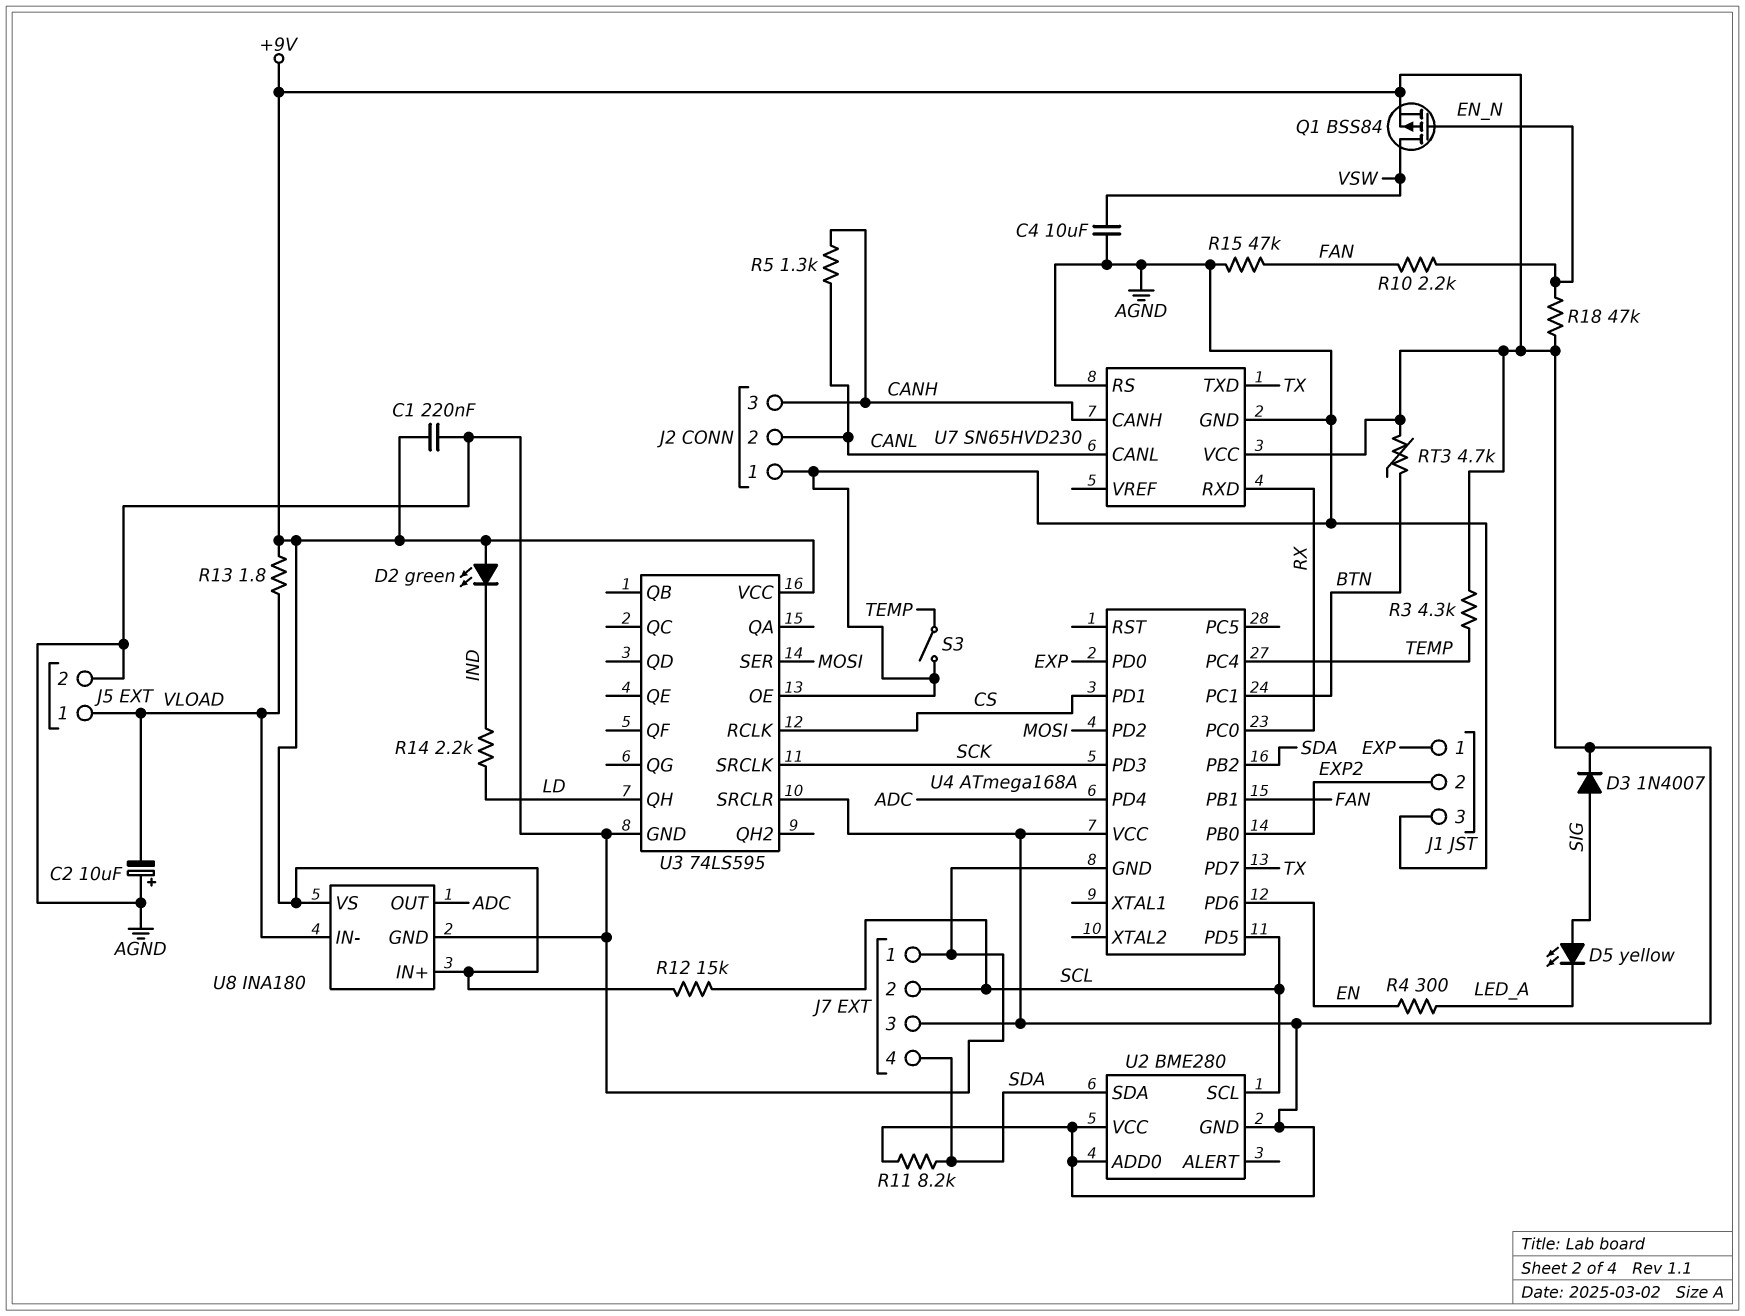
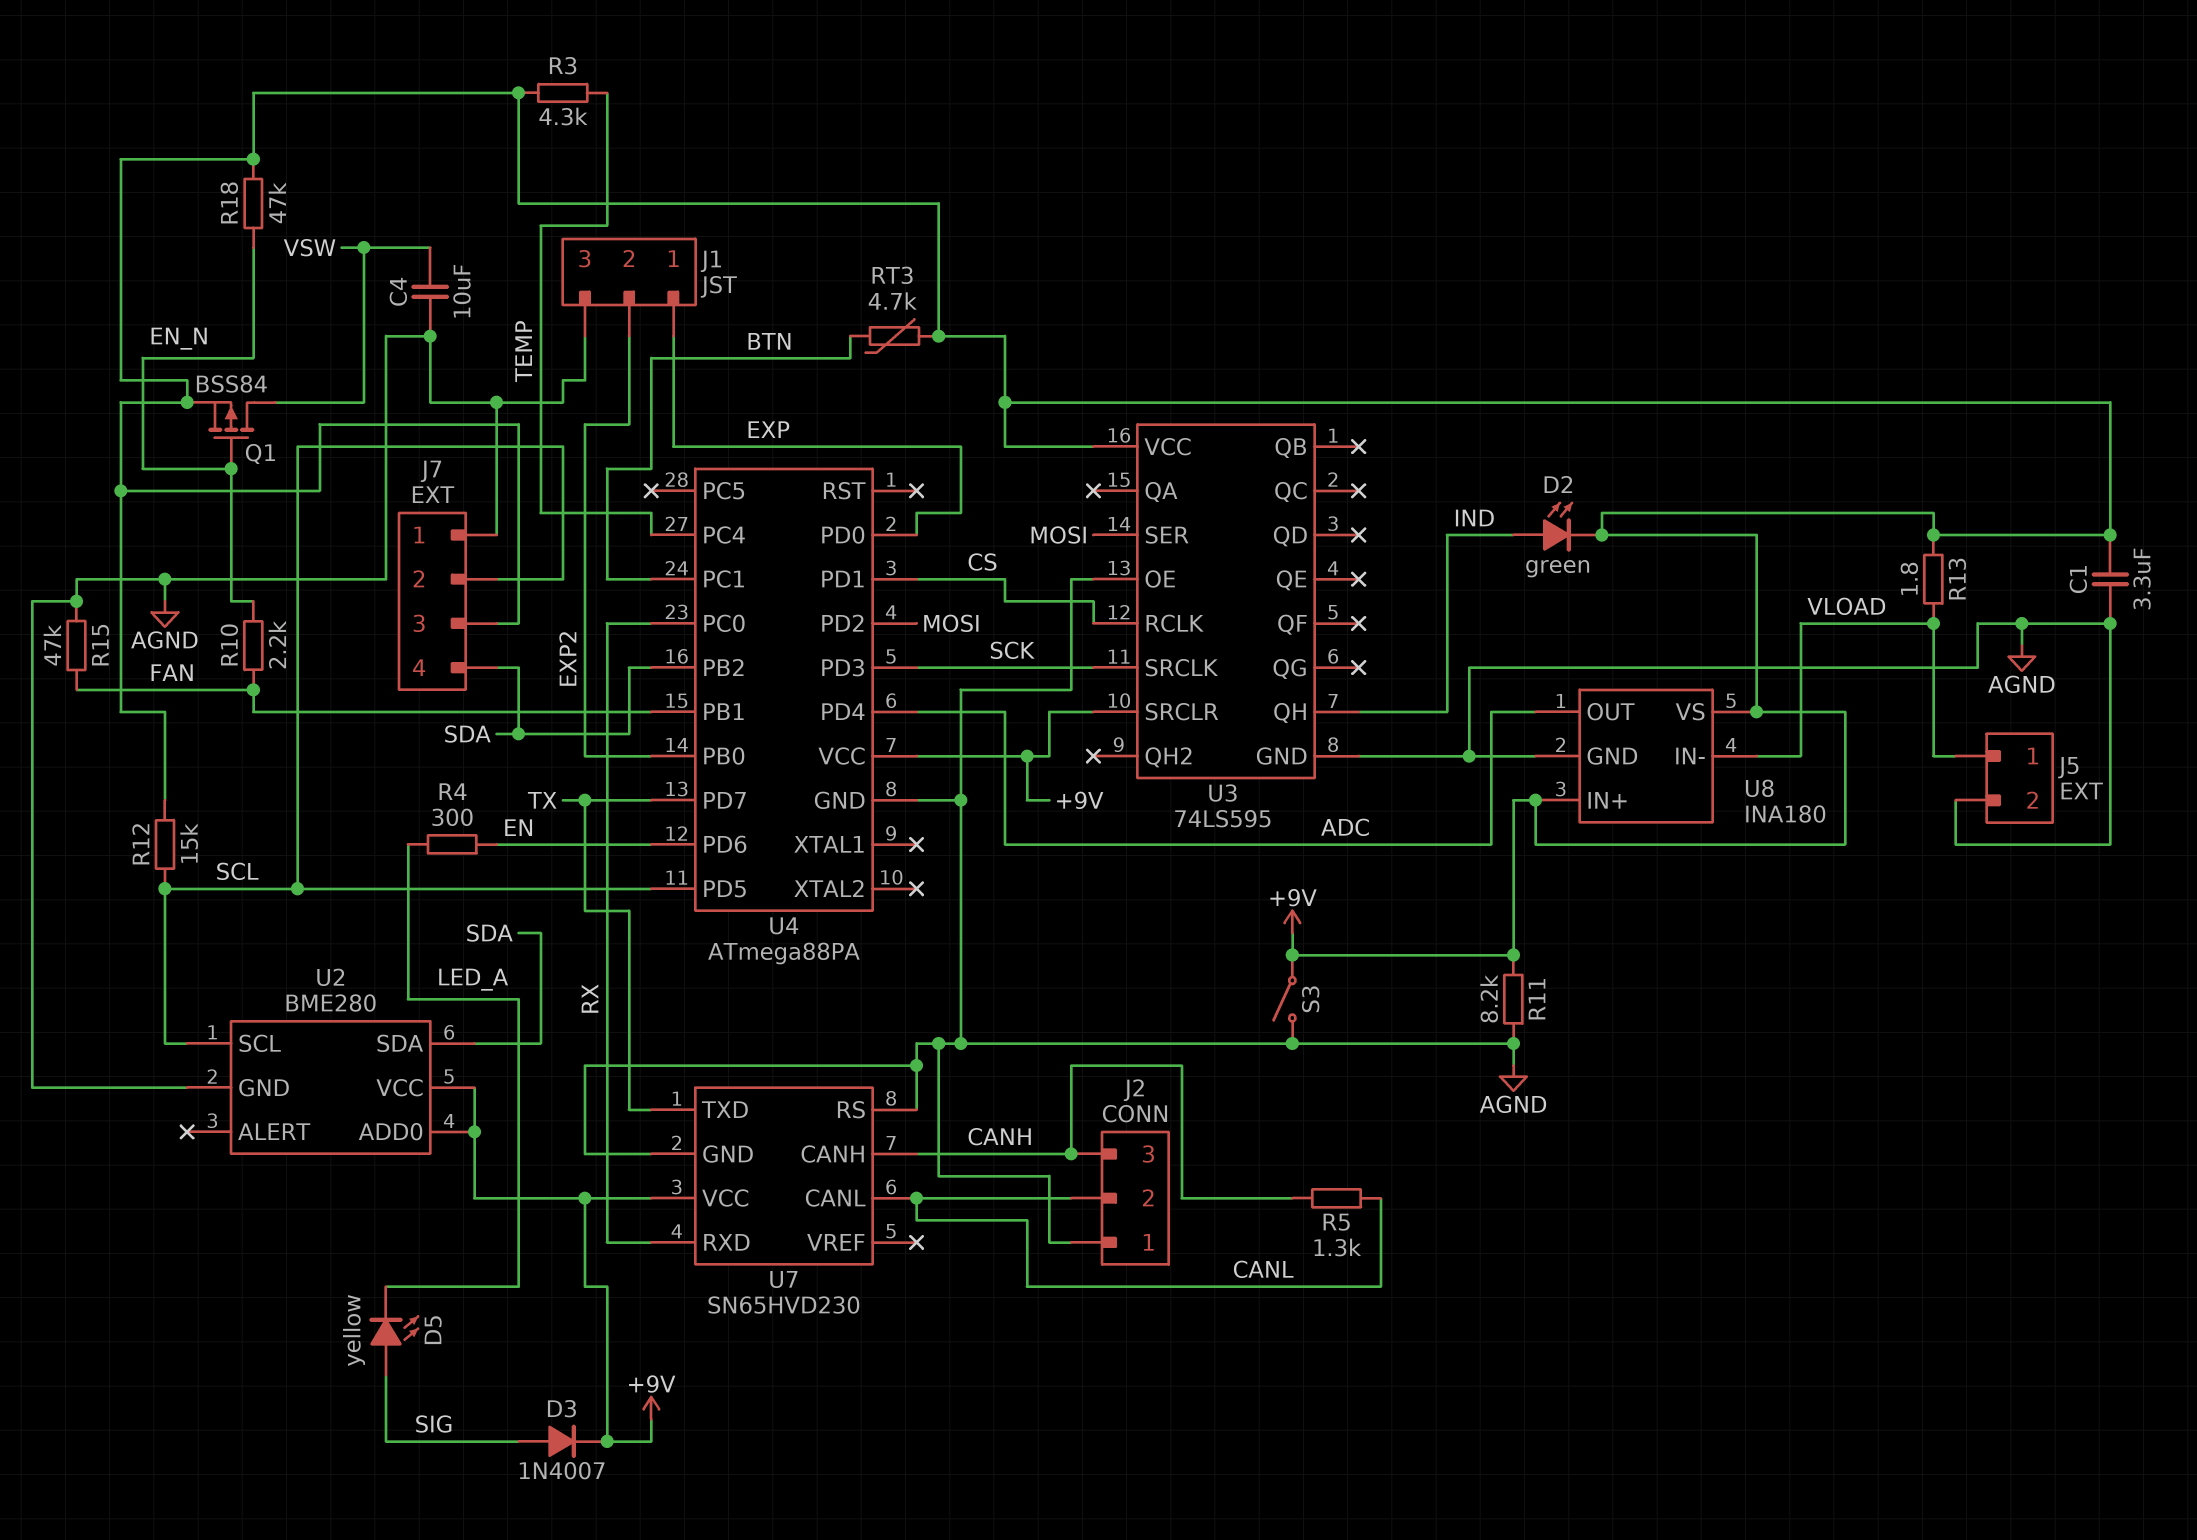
C1: 220nF (+9V, AGND) -> 3.3uF (+9V, AGND)
C2: 10uF (plus AGND, minus VLOAD) -> none
D2: LED green (A +9V, K IND) -> LED green (A IND, K +9V)
R11: 8.2k (+9V, SDA) -> 8.2k (+9V, AGND)
R14: 2.2k (IND, LD) -> none
S3: switch (AGND, TEMP) -> switch (+9V, AGND)
U2 pin GND: +9V -> AGND
U3 pin QH: LD -> IND
U4: ATmega168A -> ATmega88PA

